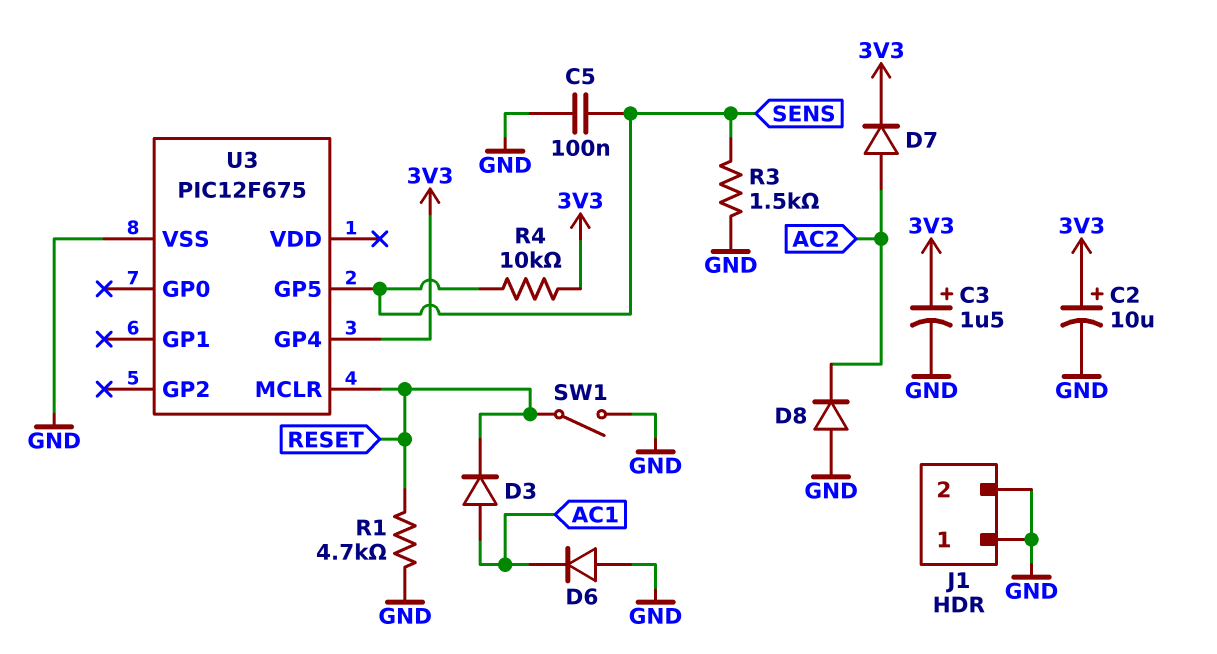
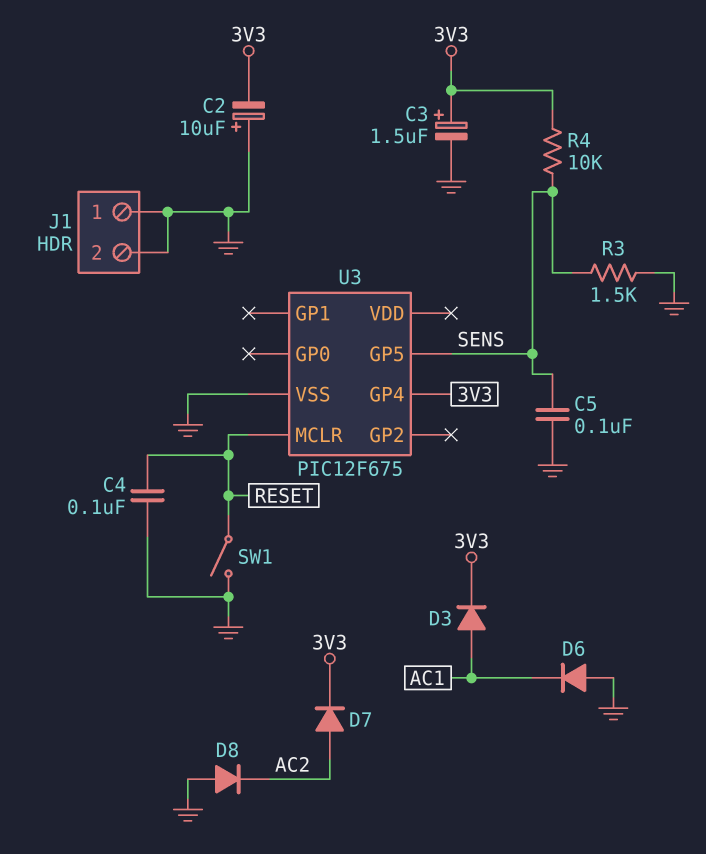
C2: 10uF (plus 3V3, minus GND) -> 10uF (plus GND, minus 3V3)
C4: none -> 100nF (GND, RESET)
D3: diode (A AC1, K RESET) -> diode (A AC1, K 3V3)
R1: 4.7k (GND, RESET) -> none

